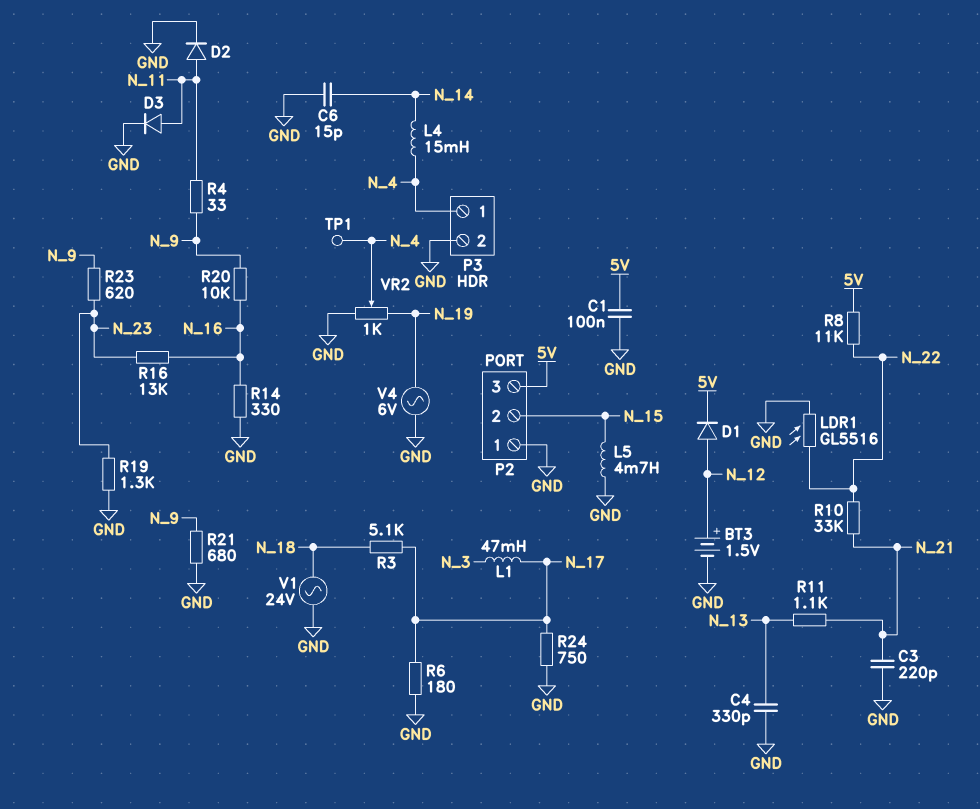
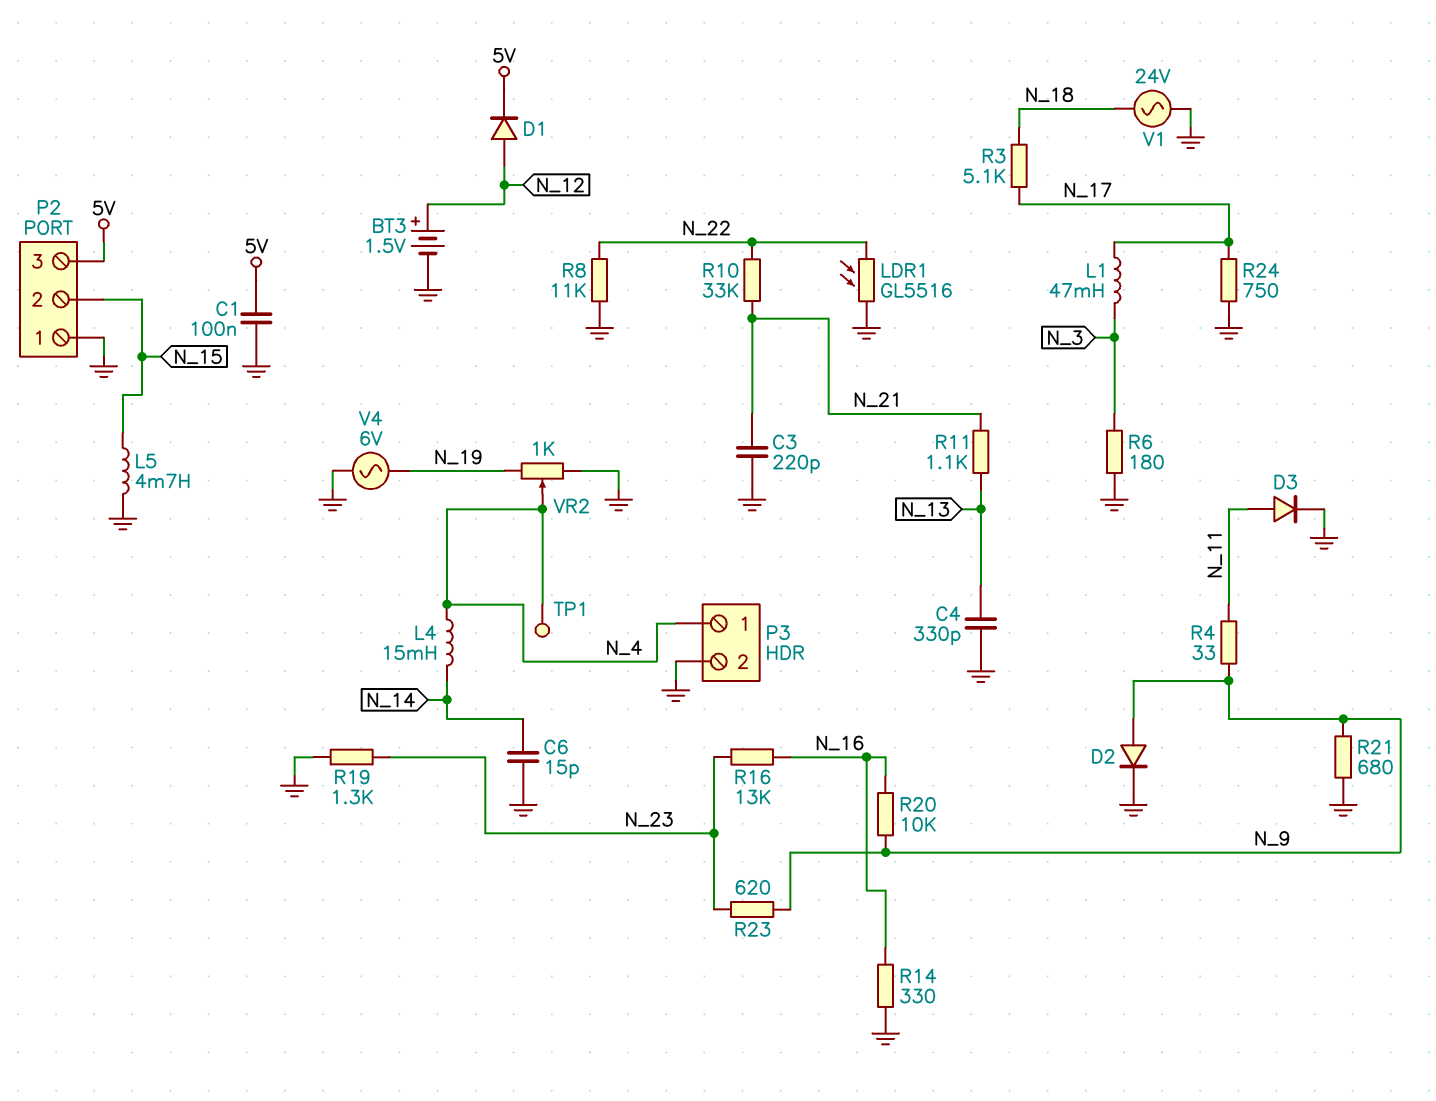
D2: diode (A N_11, K GND) -> diode (A N_9, K GND)
R6: 180 (GND, N_17) -> 180 (GND, N_3)
R8: 11k (5V, N_22) -> 11k (GND, N_22)

